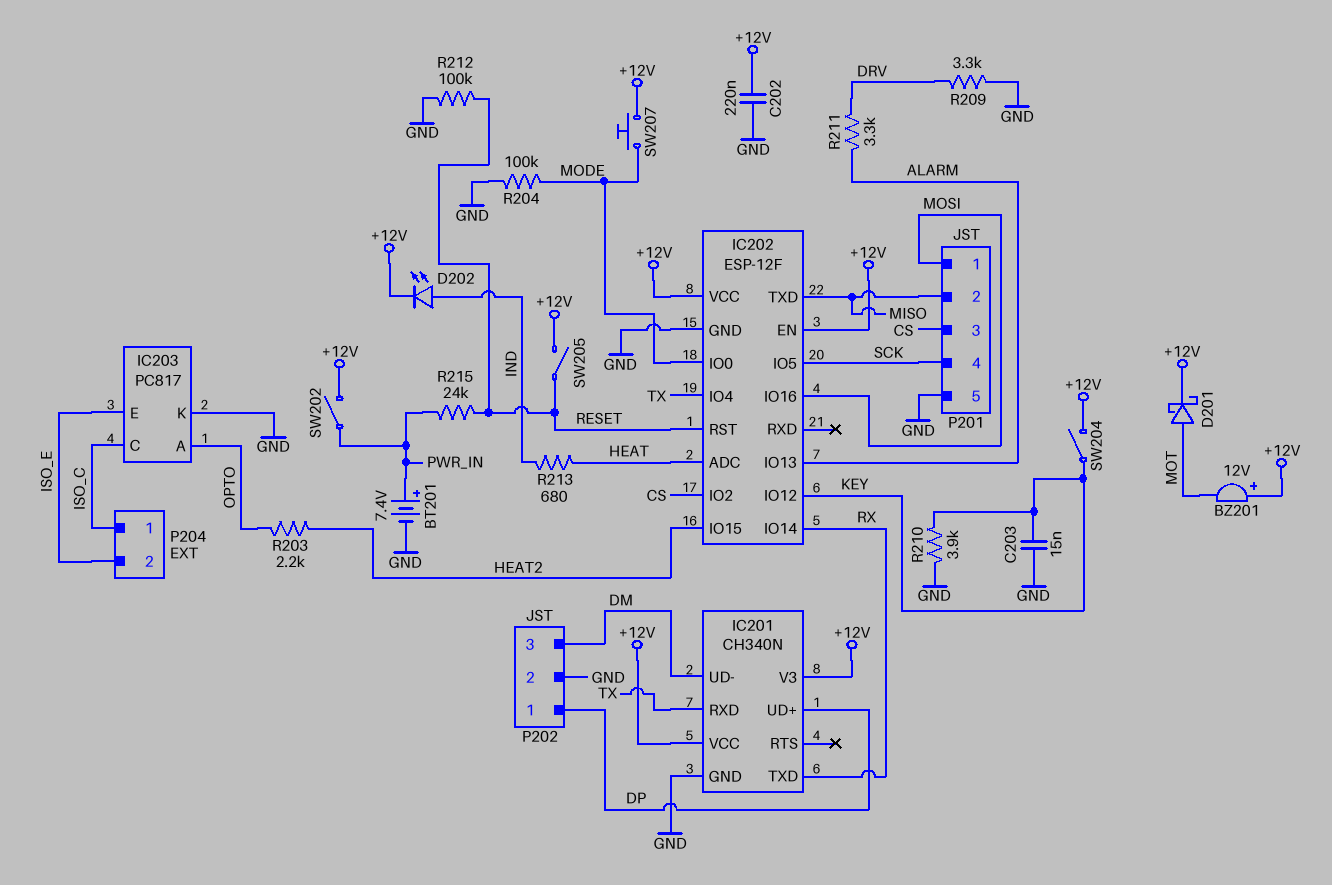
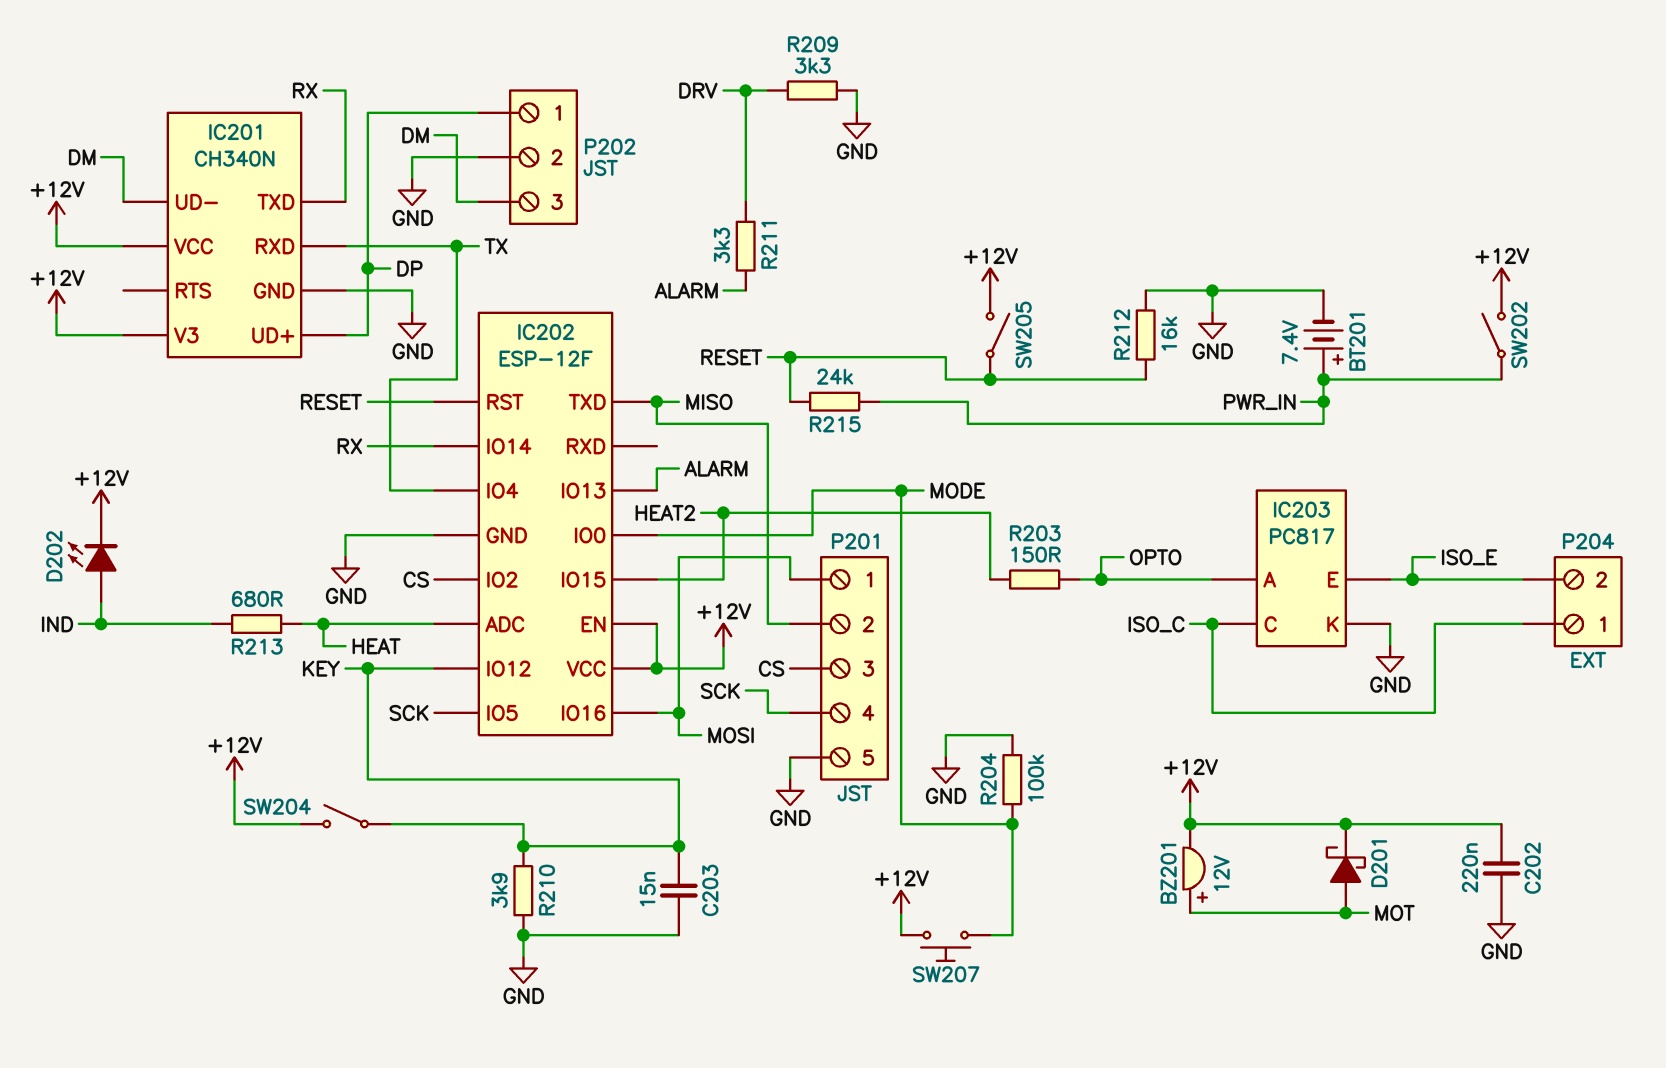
BZ201: buzzer 12V (plus +12V, minus MOT) -> buzzer 12V (plus MOT, minus +12V)
R203: 2.2k (HEAT2, OPTO) -> 150 (HEAT2, OPTO)
R212: 100k (GND, RESET) -> 16k (GND, RESET)

